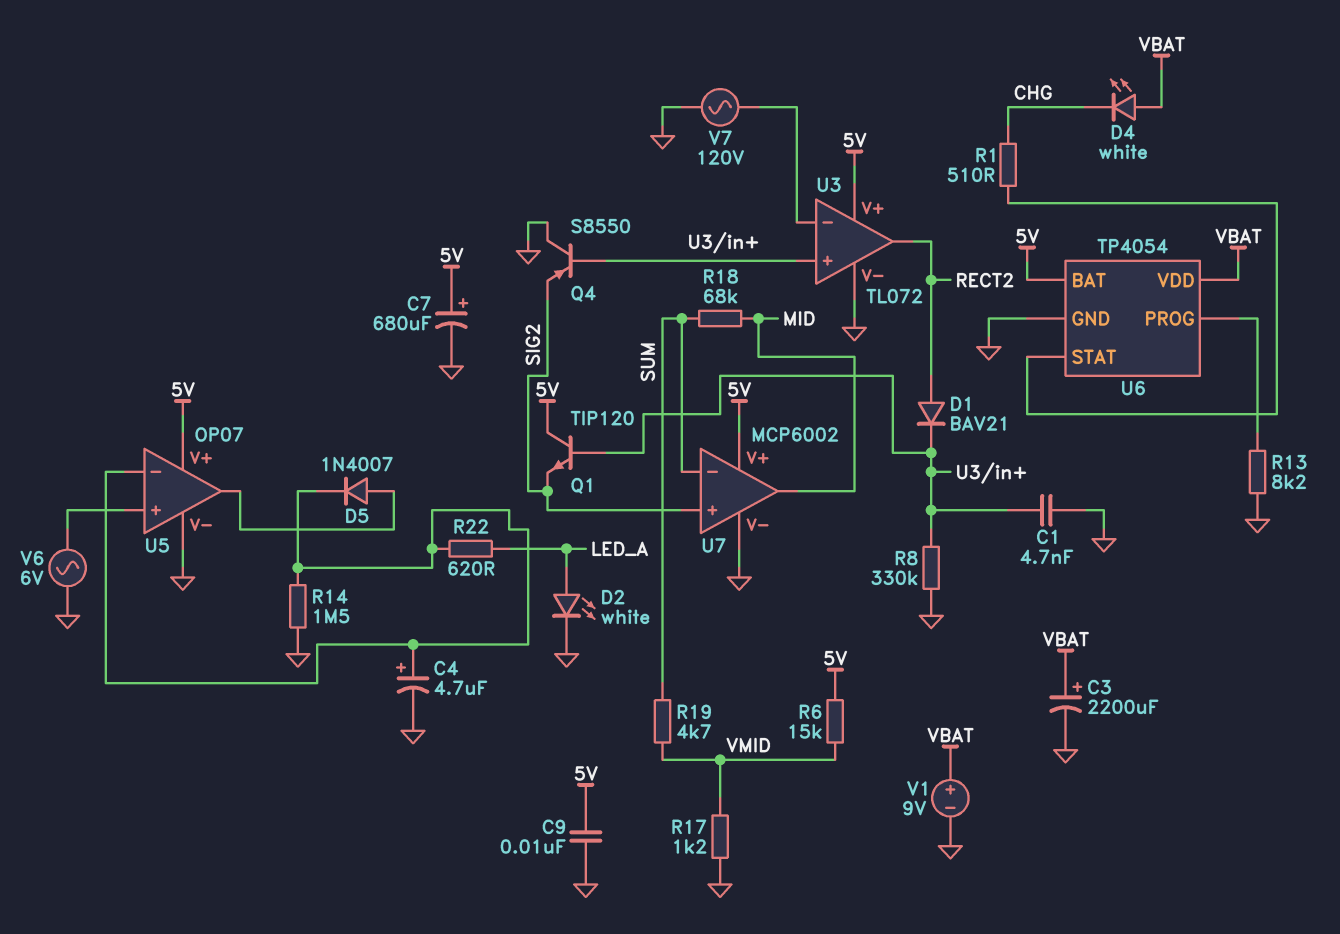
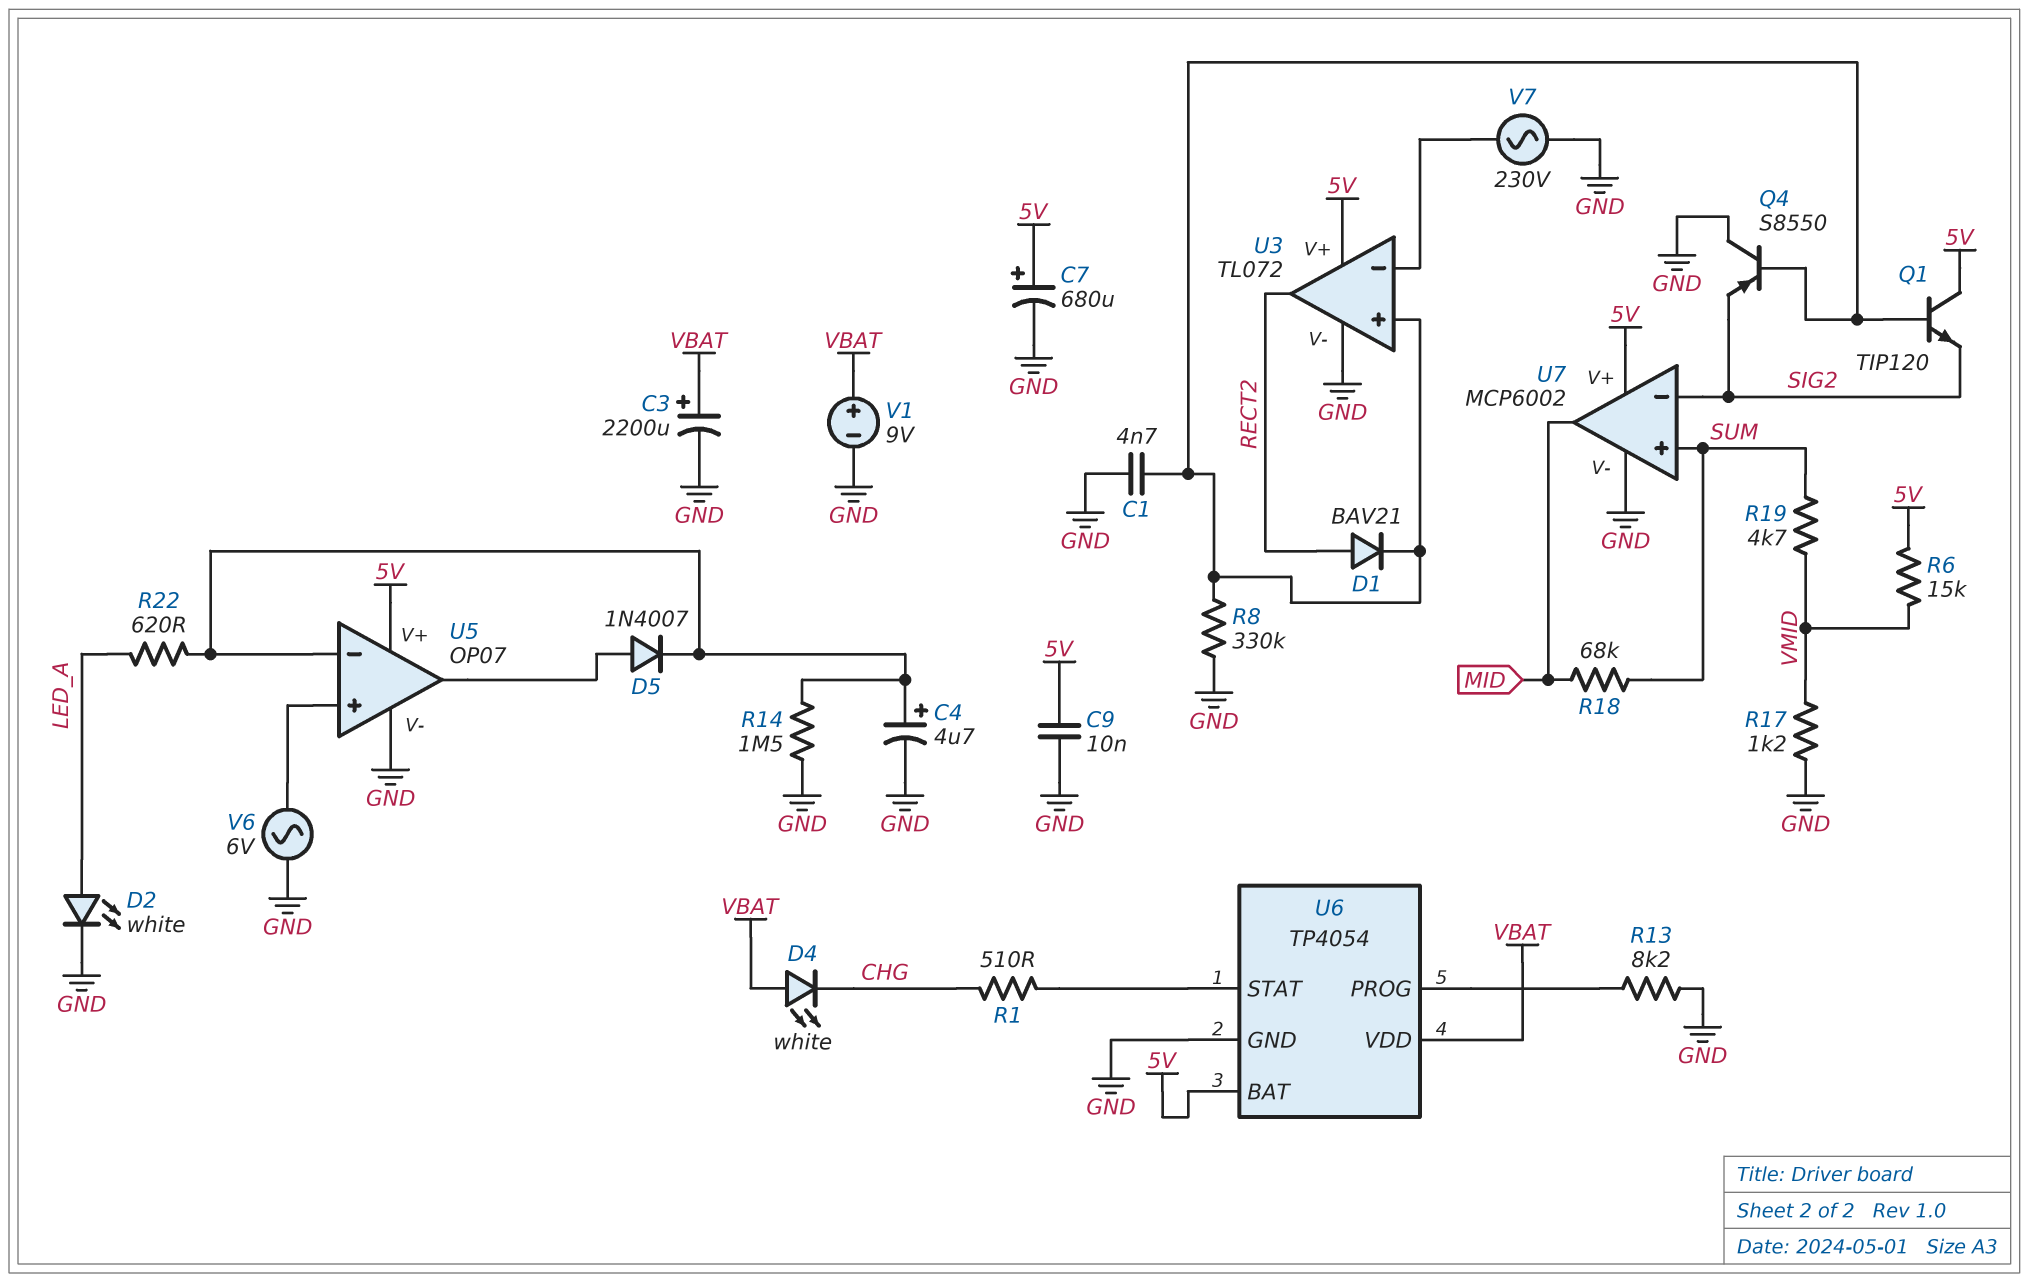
U7 pin in+: SIG2 -> SUM
U7 pin in-: SUM -> SIG2
V7: AC 120V (GND, U3/in-) -> AC 230V (GND, U3/in-)

